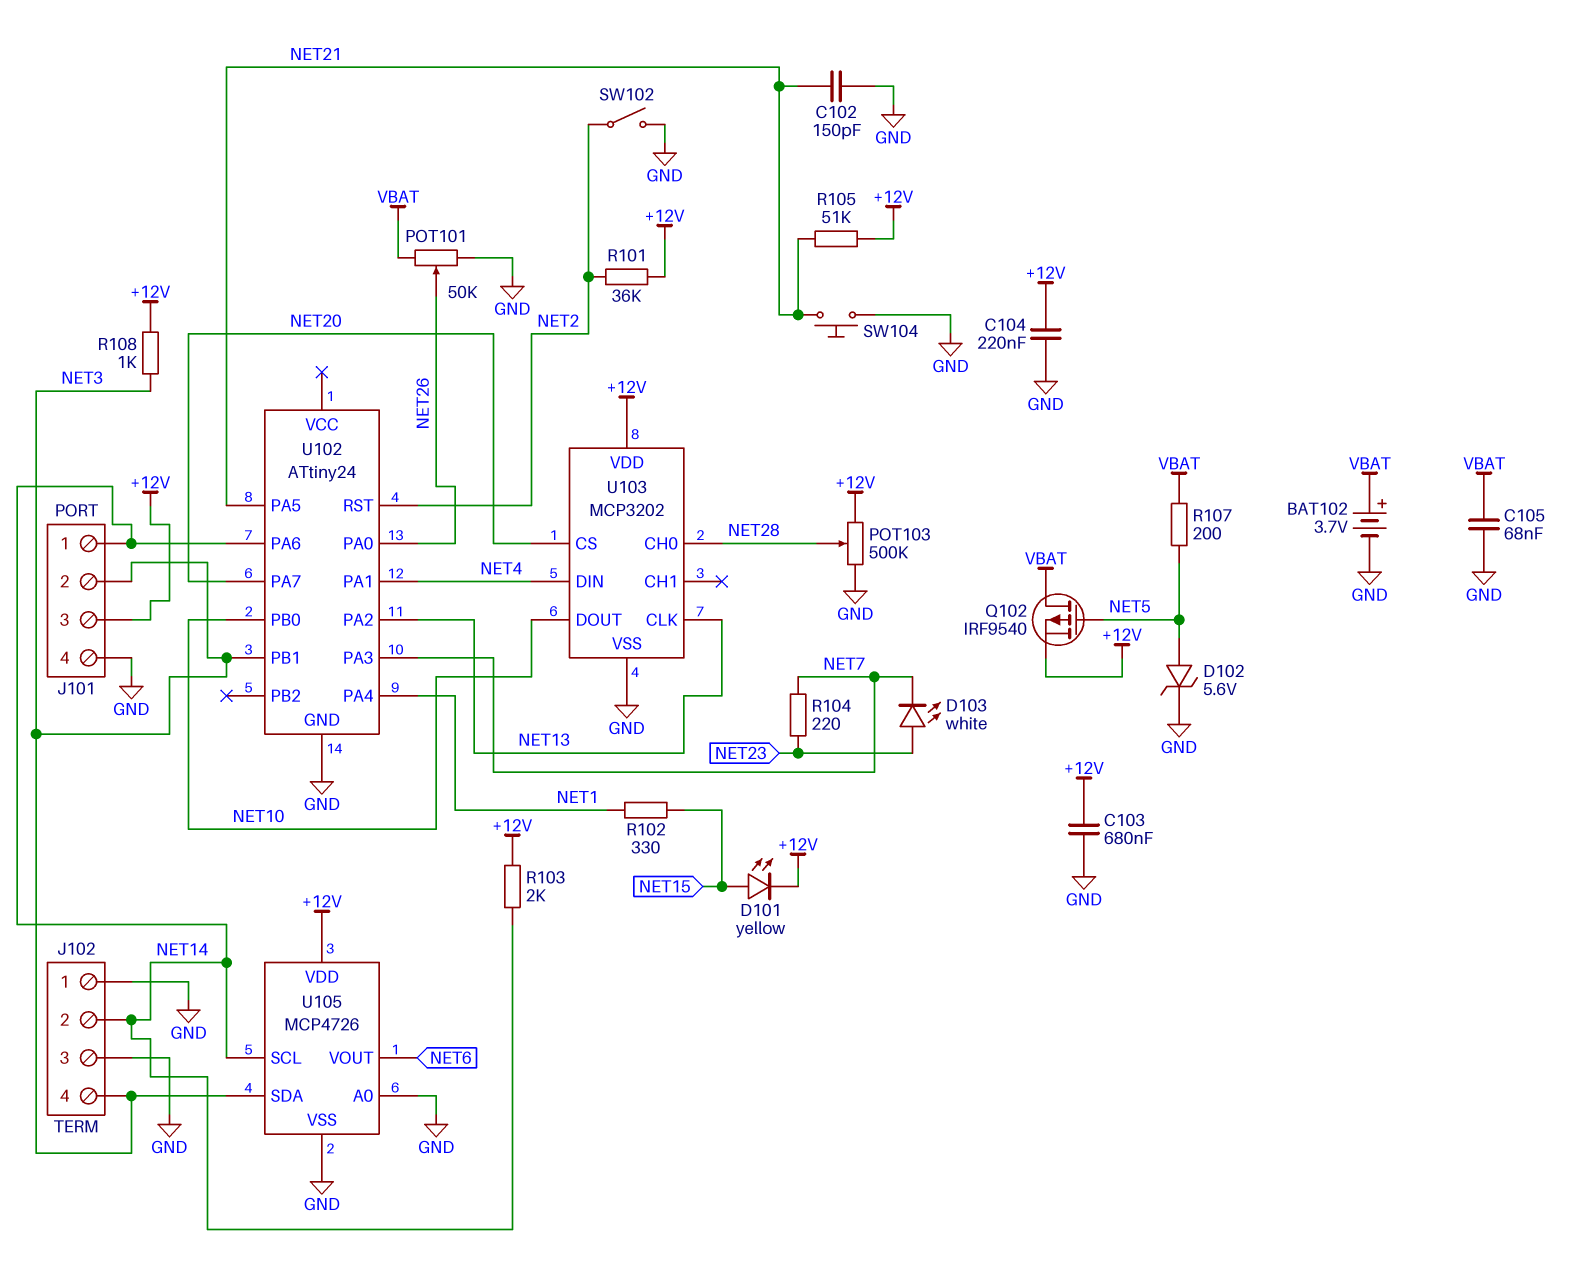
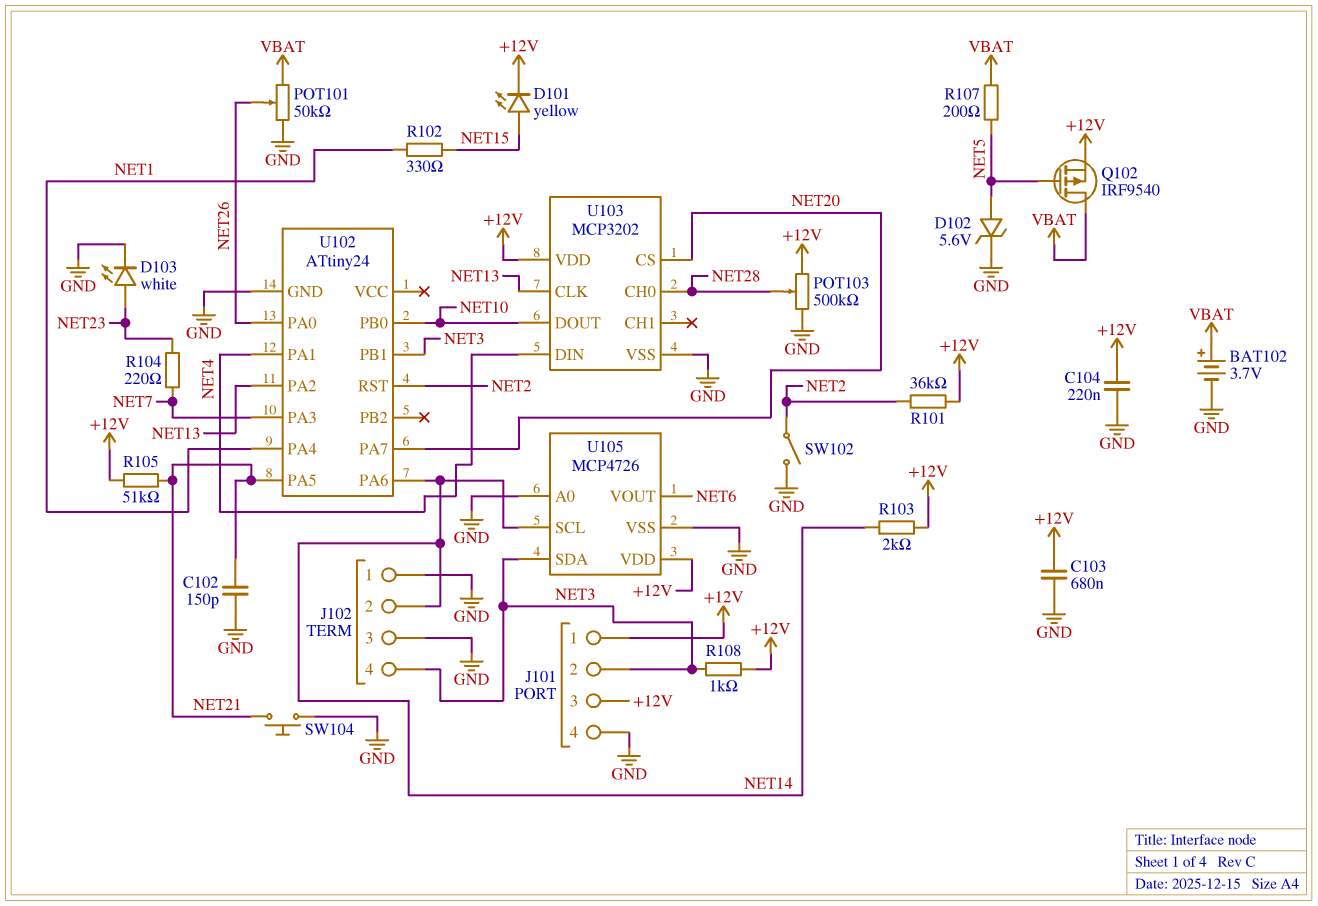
C105: 68nF (GND, VBAT) -> none
D103: LED white (A NET23, K NET7) -> LED white (A NET23, K GND)
J101 pin 1: NET14 -> +12V

